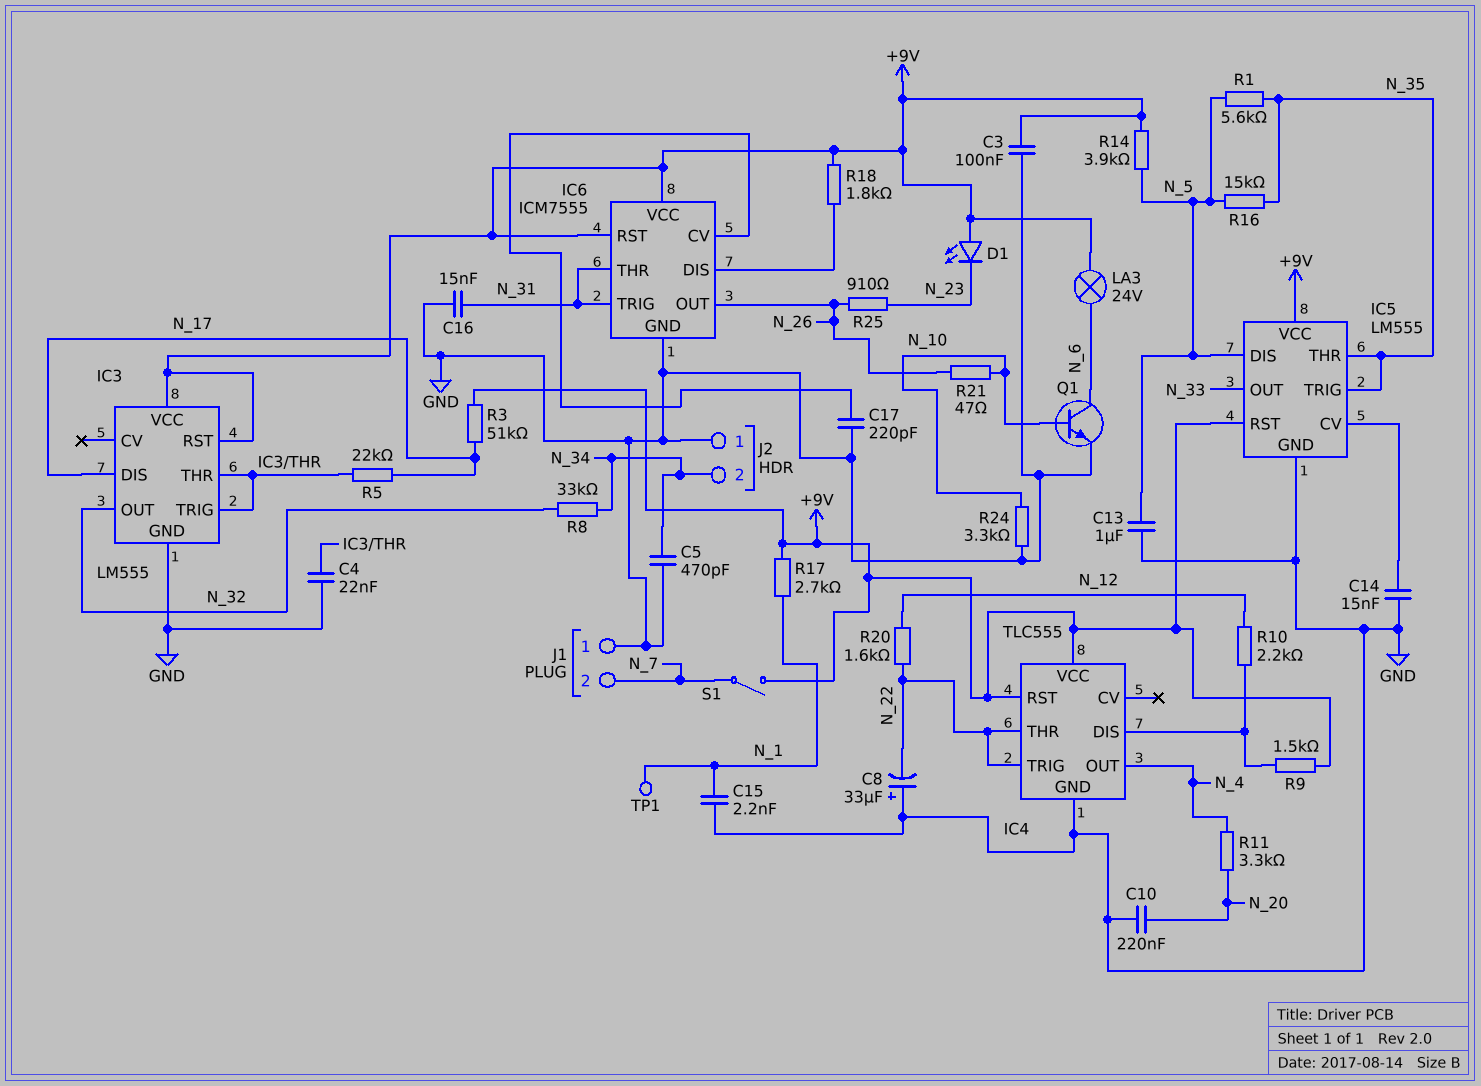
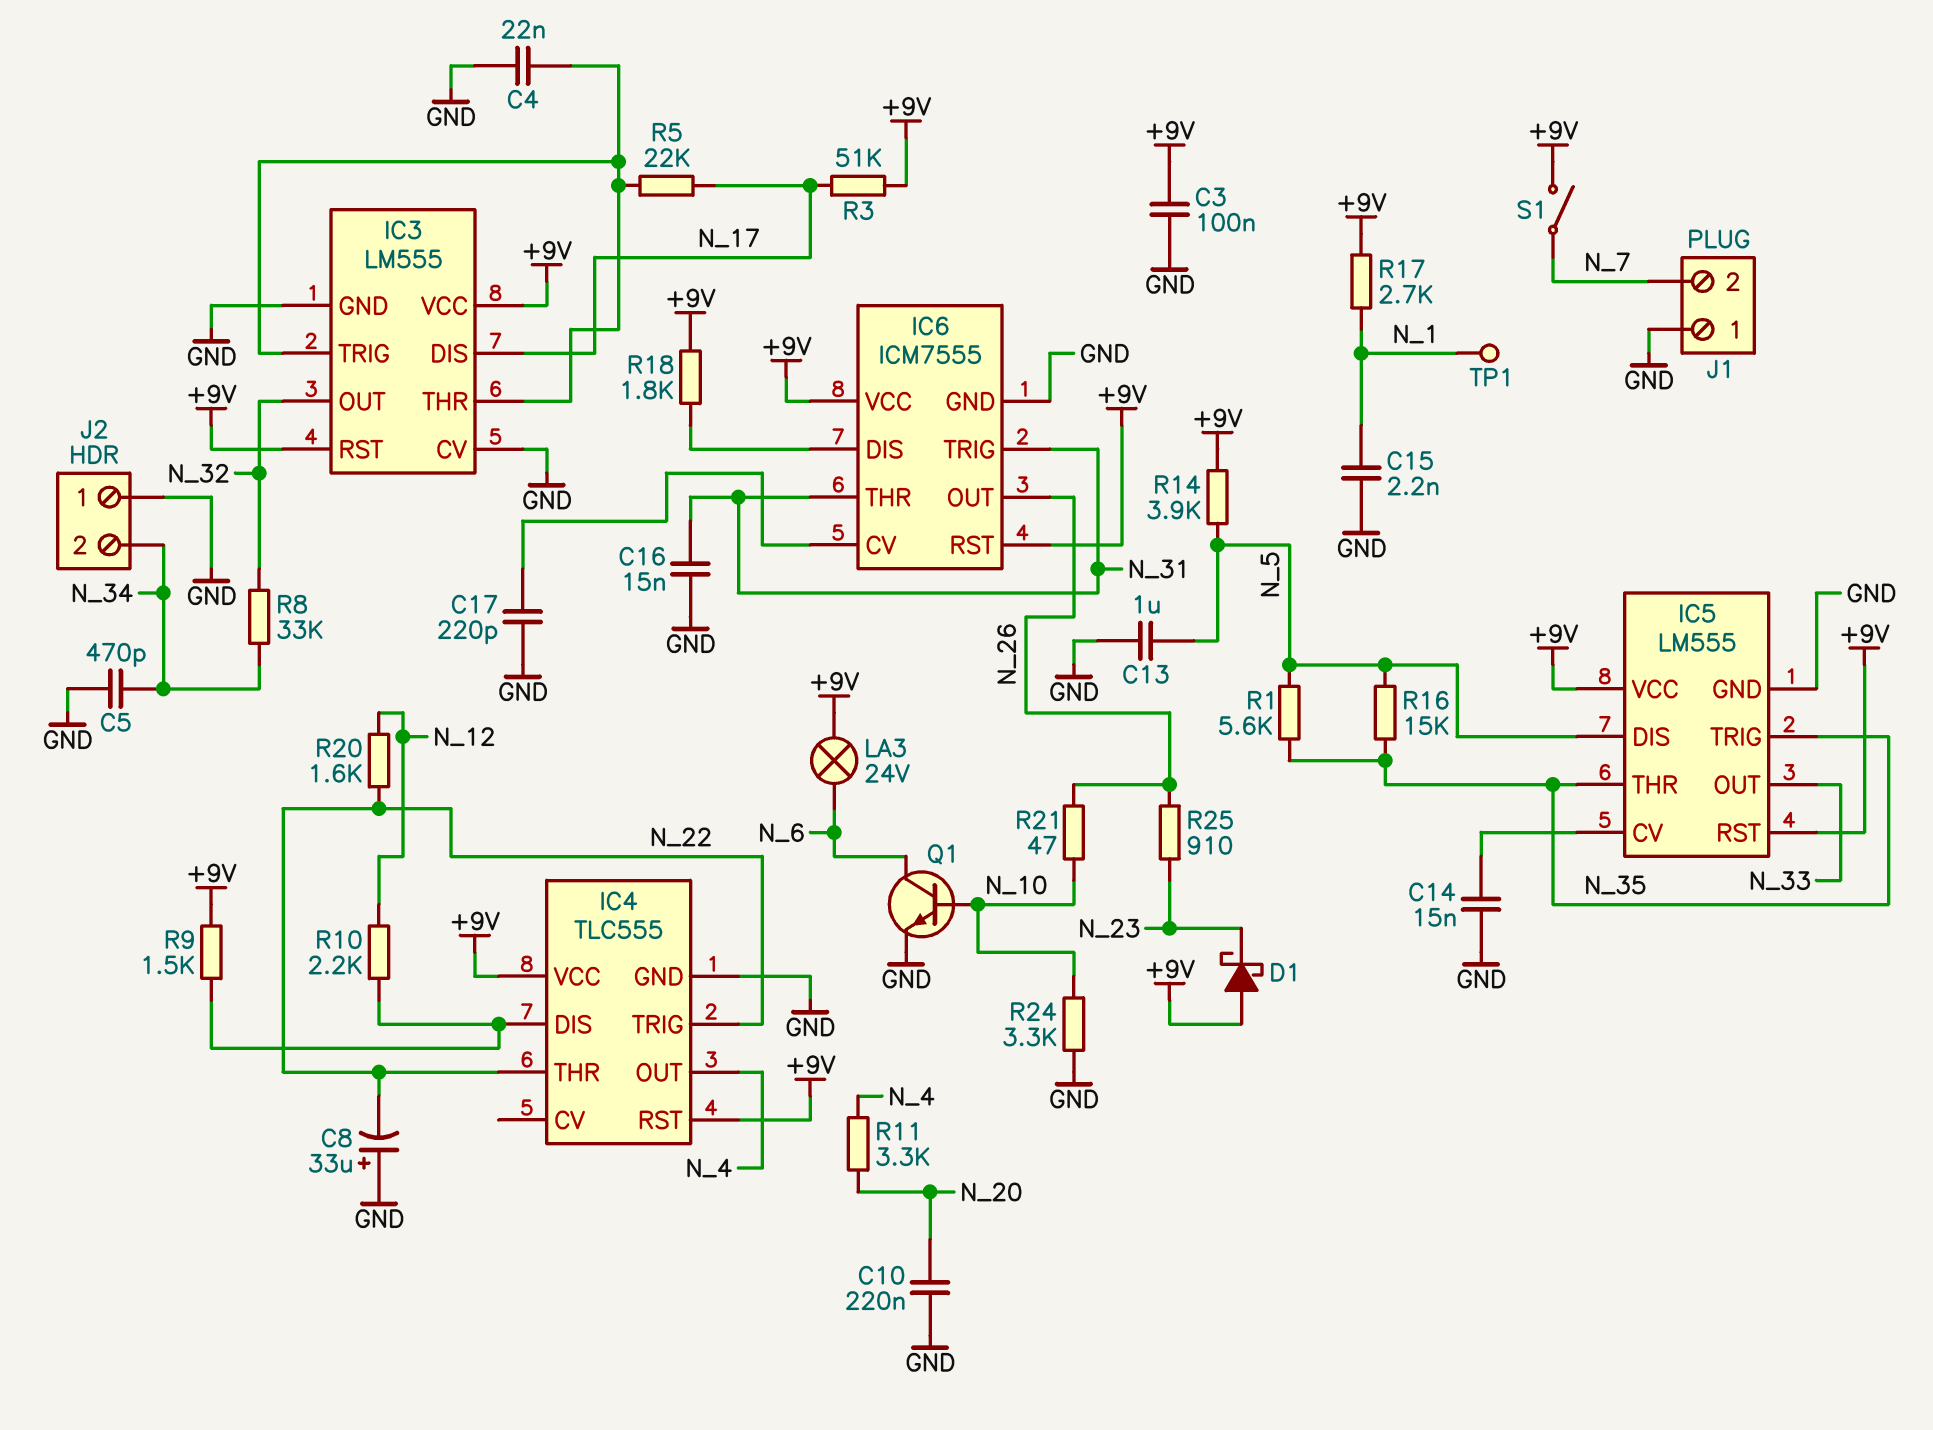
D1: LED (A +9V, K N_23) -> schottky (A +9V, K N_23)
IC3 pin CV: none -> GND

